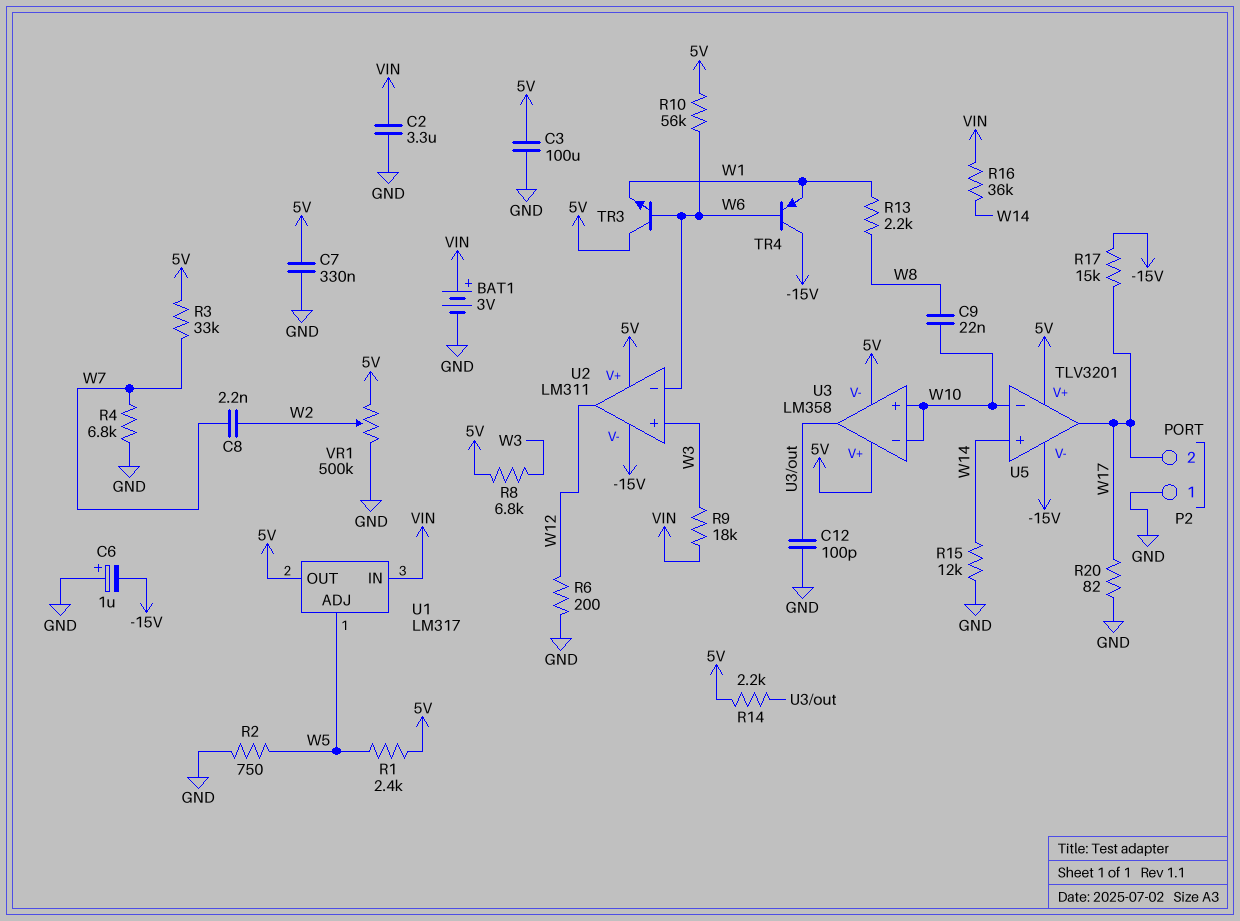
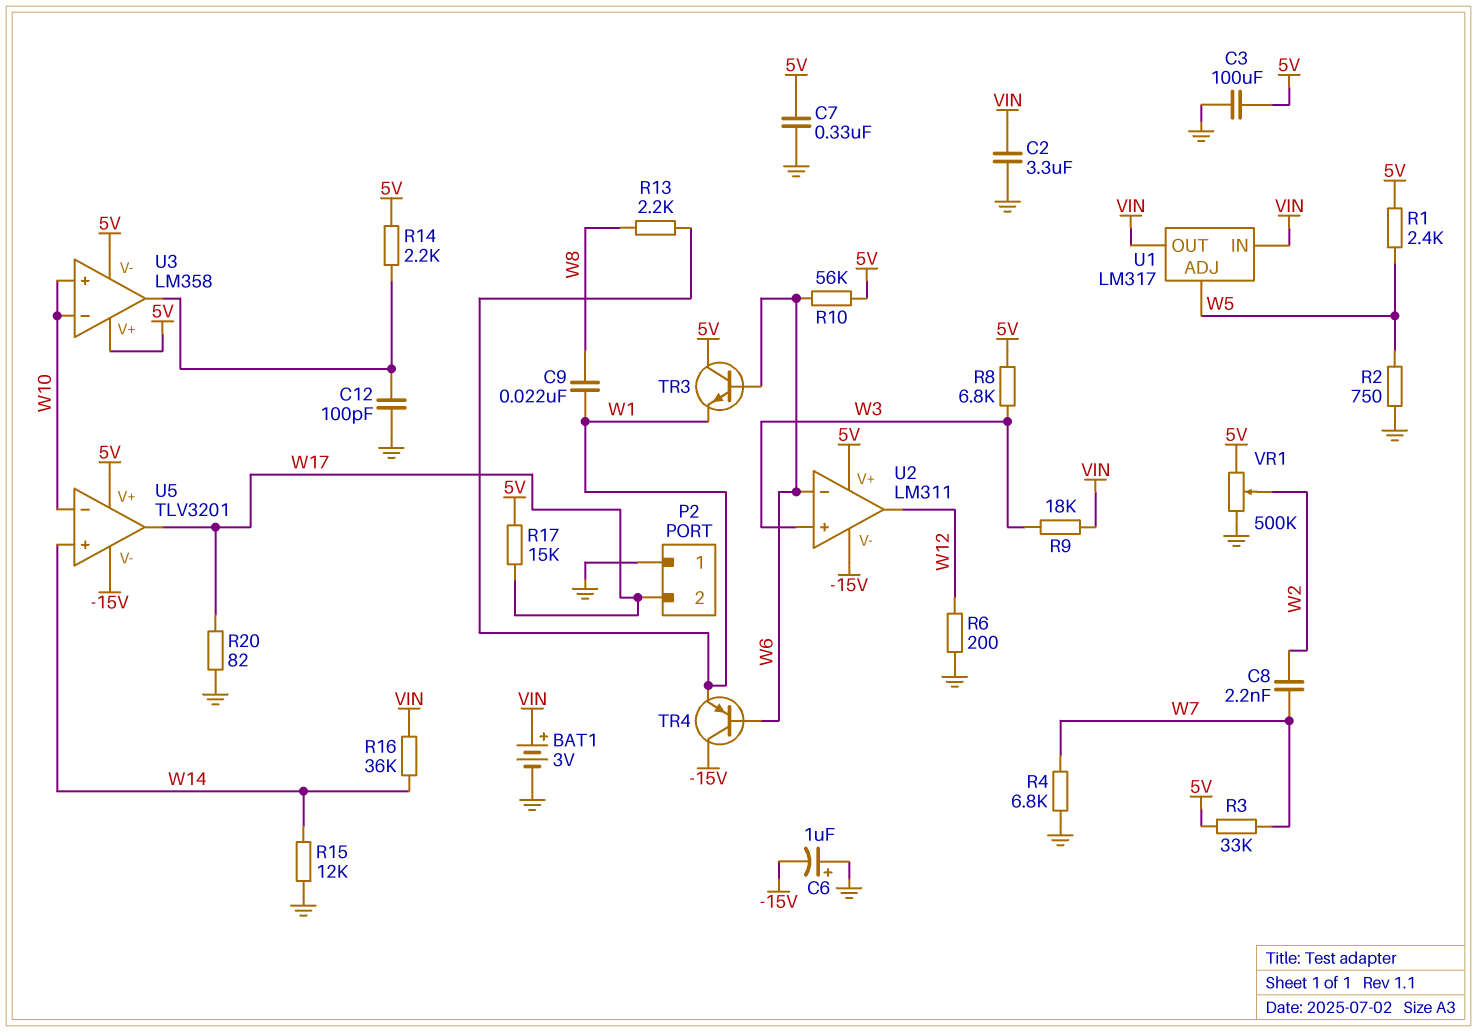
C9: 22nF (W8, W10) -> 22nF (W1, W8)
R17: 15k (-15V, W17) -> 15k (5V, W17)
U1 pin OUT: 5V -> VIN

